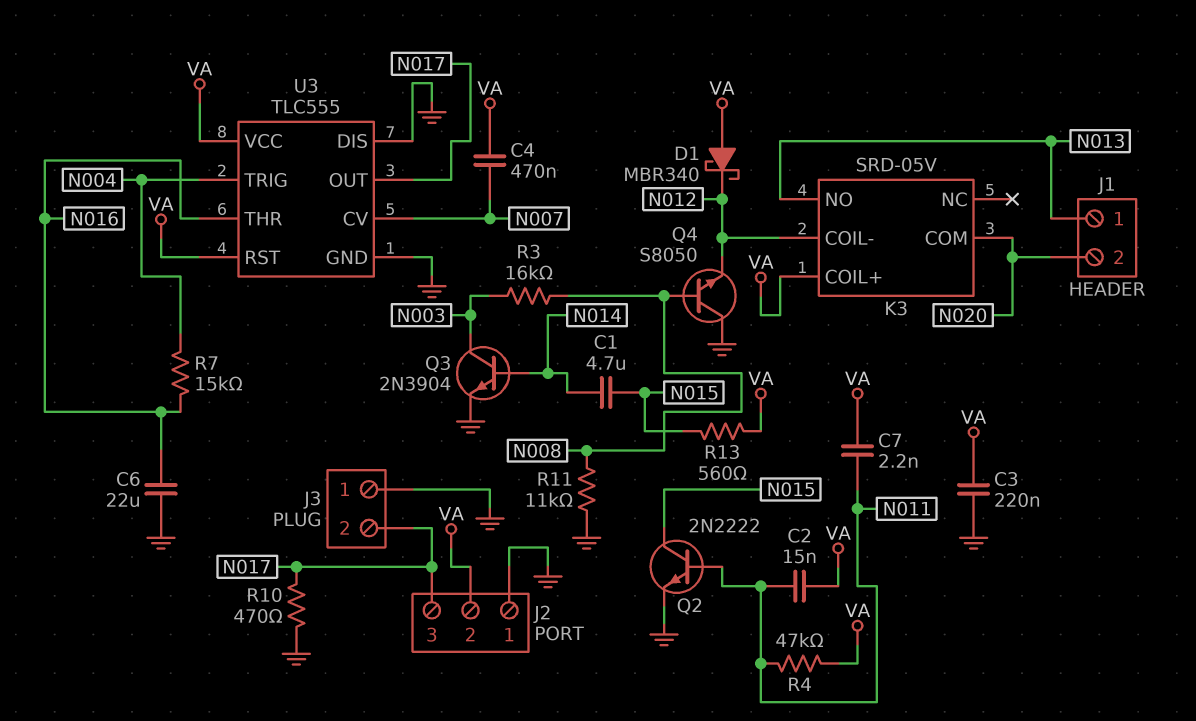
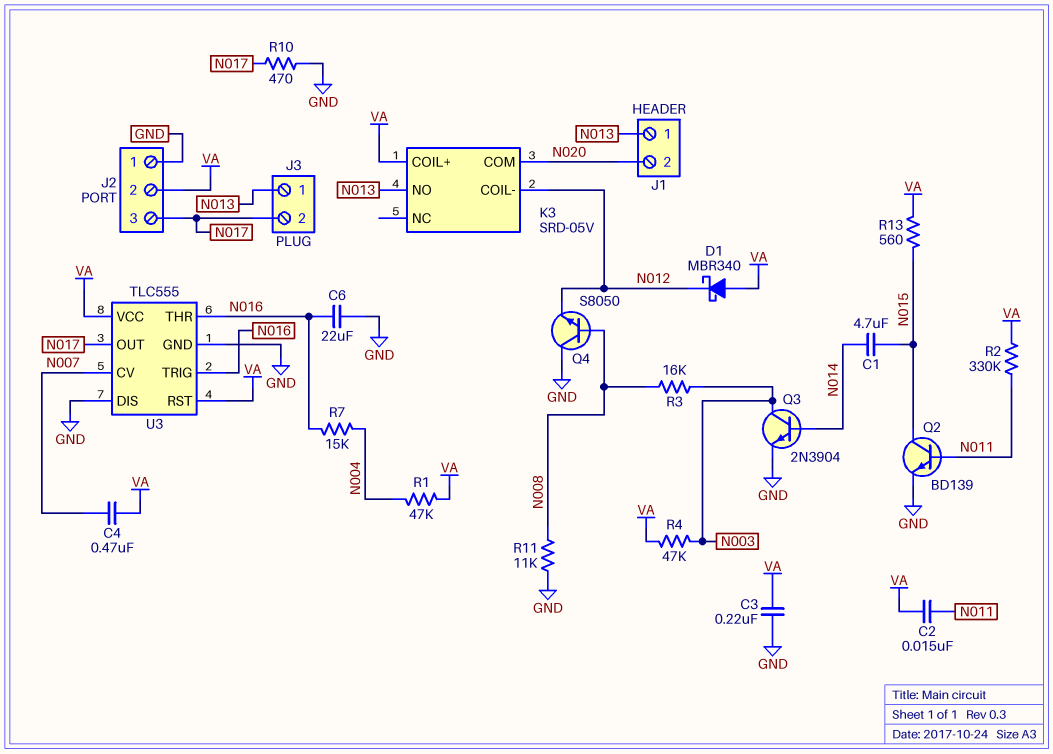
C7: 2.2nF (N011, VA) -> none
J3 pin 1: GND -> N013
Q2: NPN 2N2222 (B N011, C N015, E GND) -> NPN BD139 (B N011, C N015, E GND)
R1: none -> 47k (N004, VA)
R2: none -> 330k (N011, VA)
R4: 47k (N011, VA) -> 47k (N003, VA)
U3 pin TRIG: N004 -> N016

